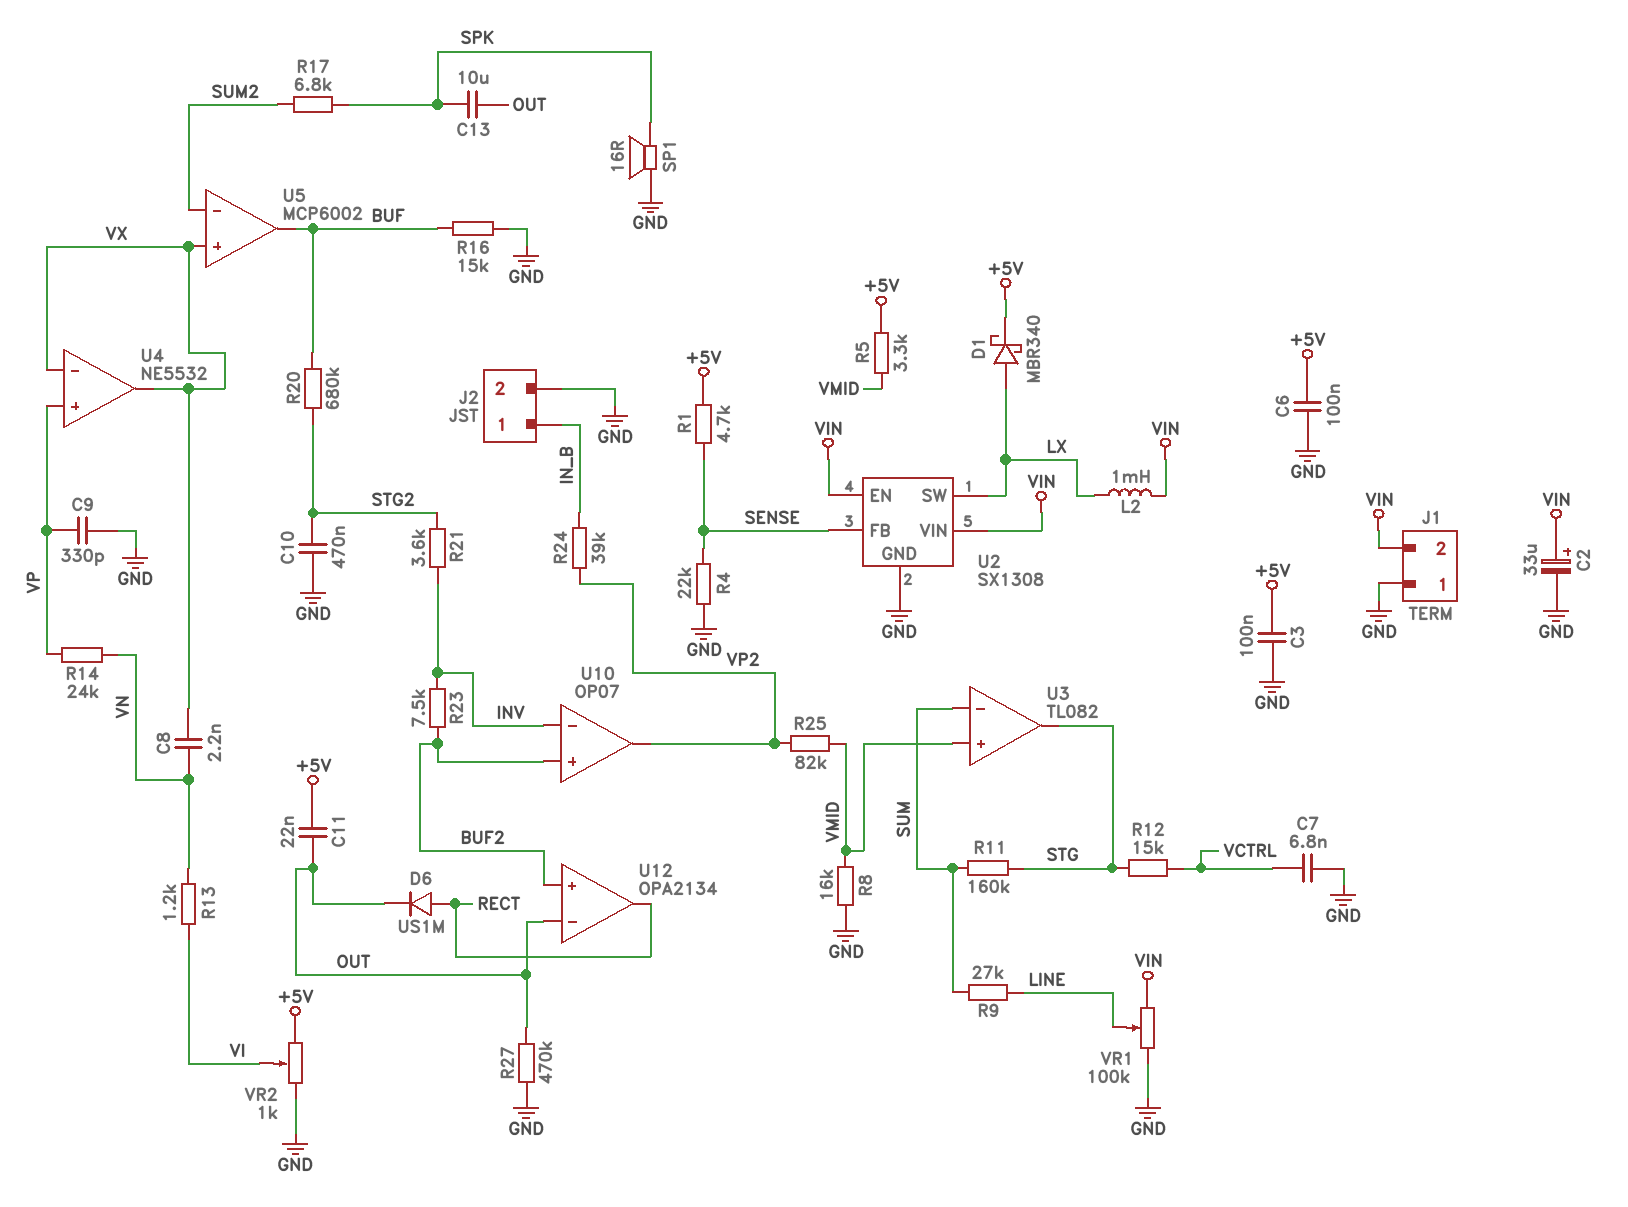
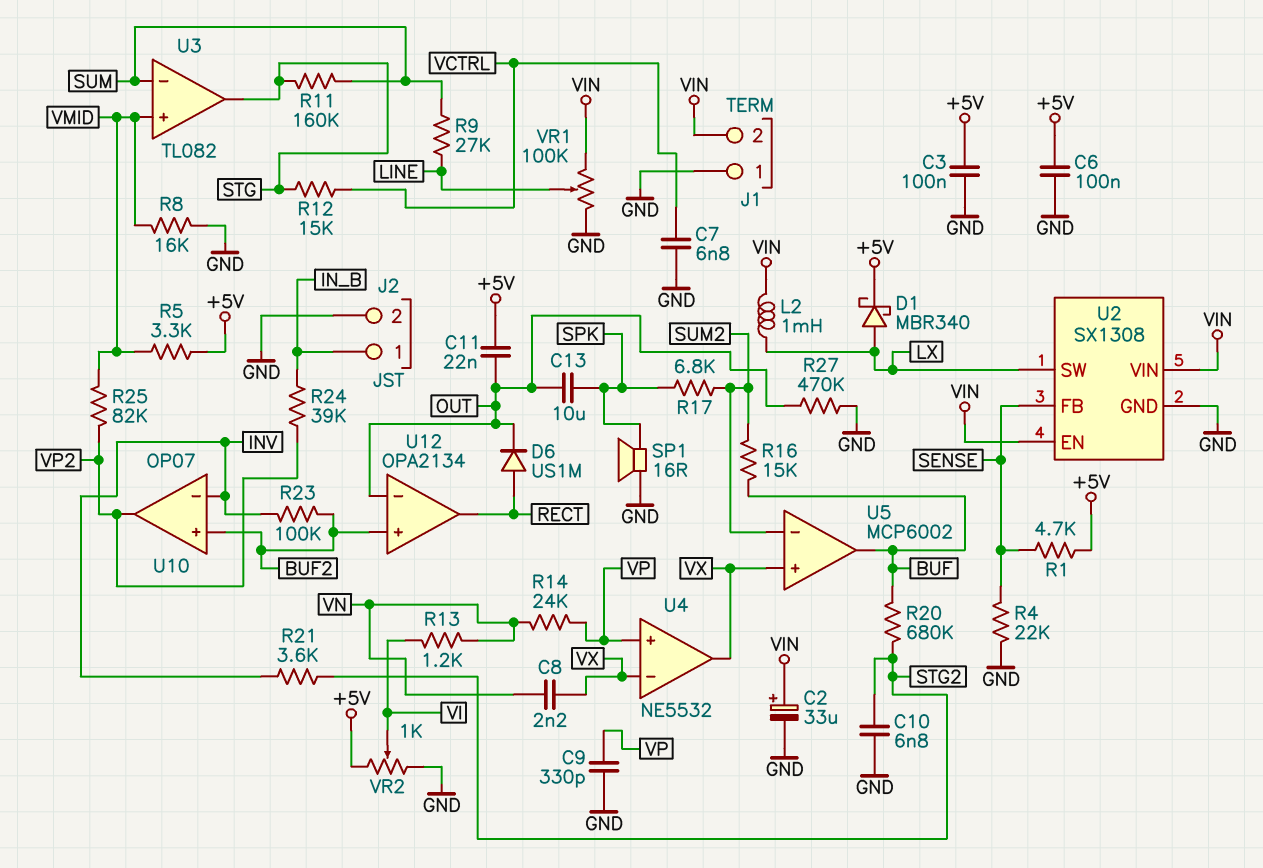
C10: 470nF (GND, STG2) -> 6.8nF (GND, STG2)
R16: 15k (BUF, GND) -> 15k (BUF, SUM2)
R23: 7.5k (BUF2, INV) -> 100k (BUF2, INV)

